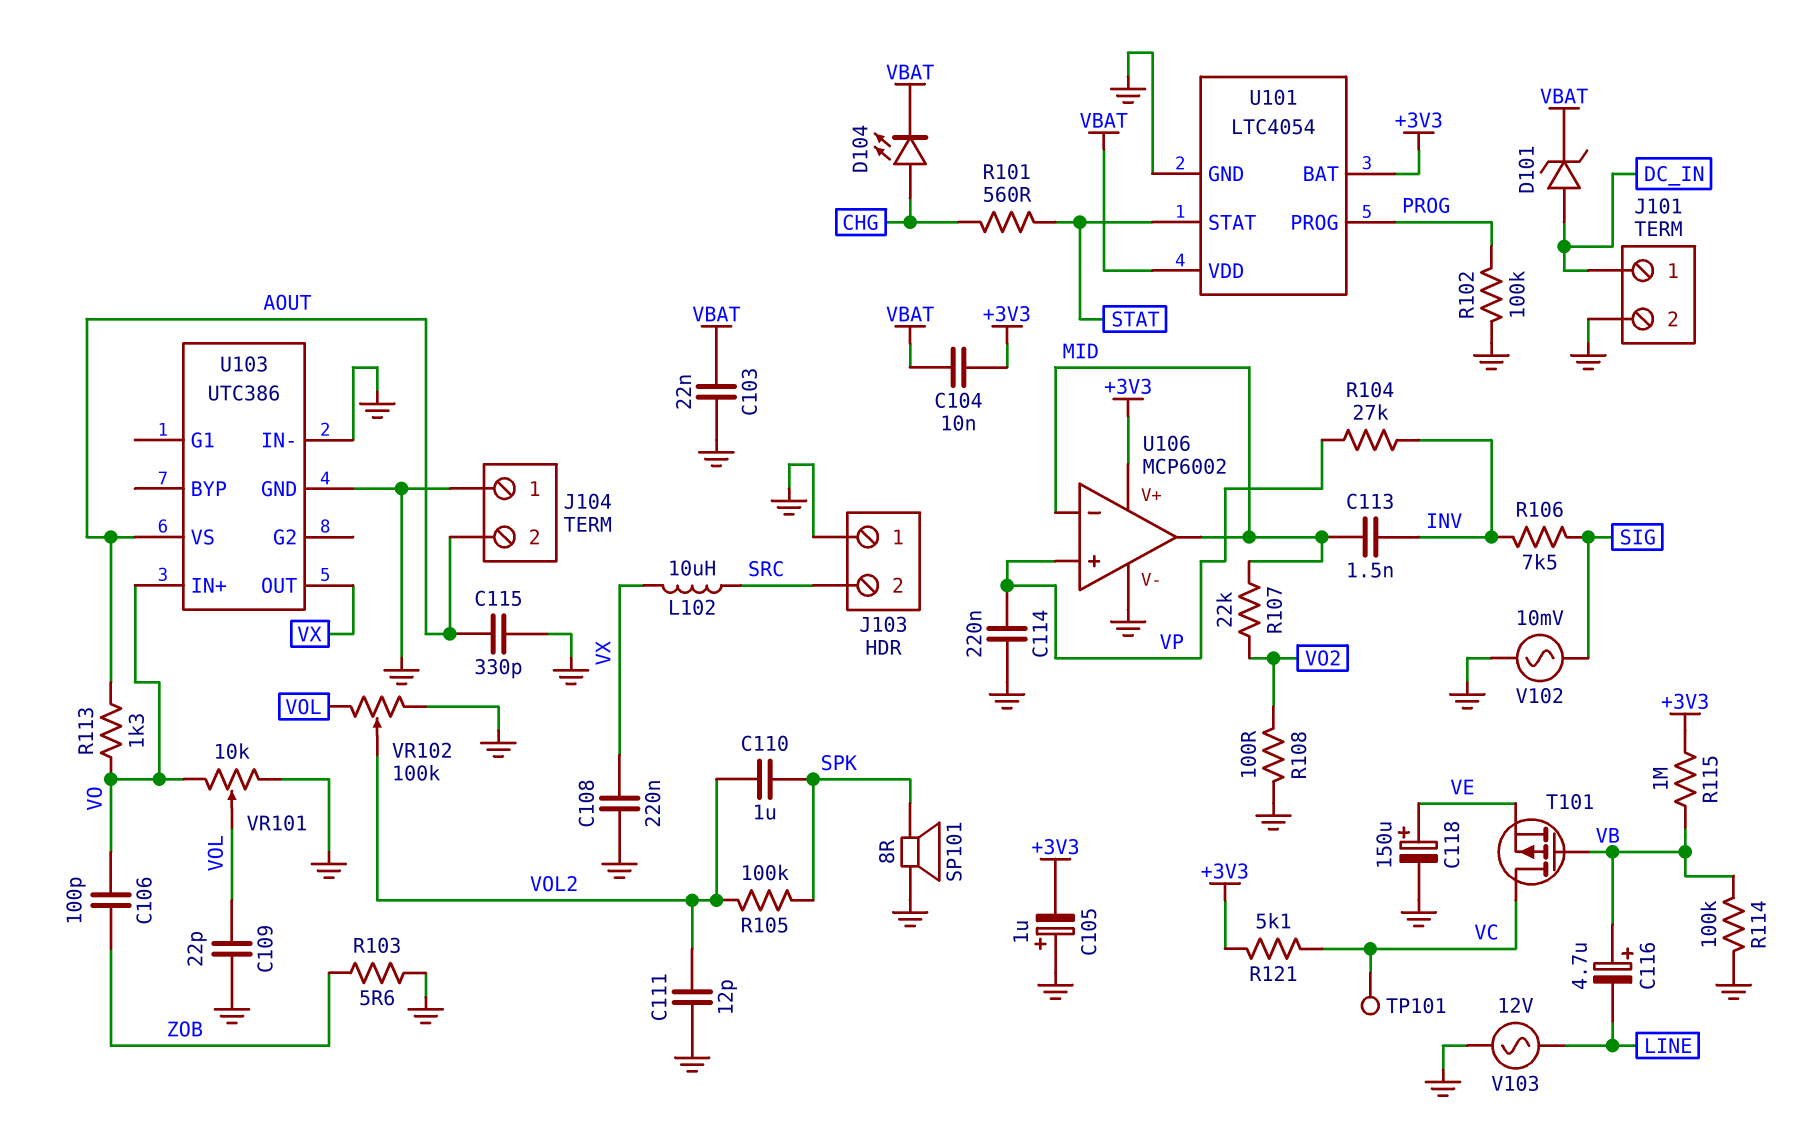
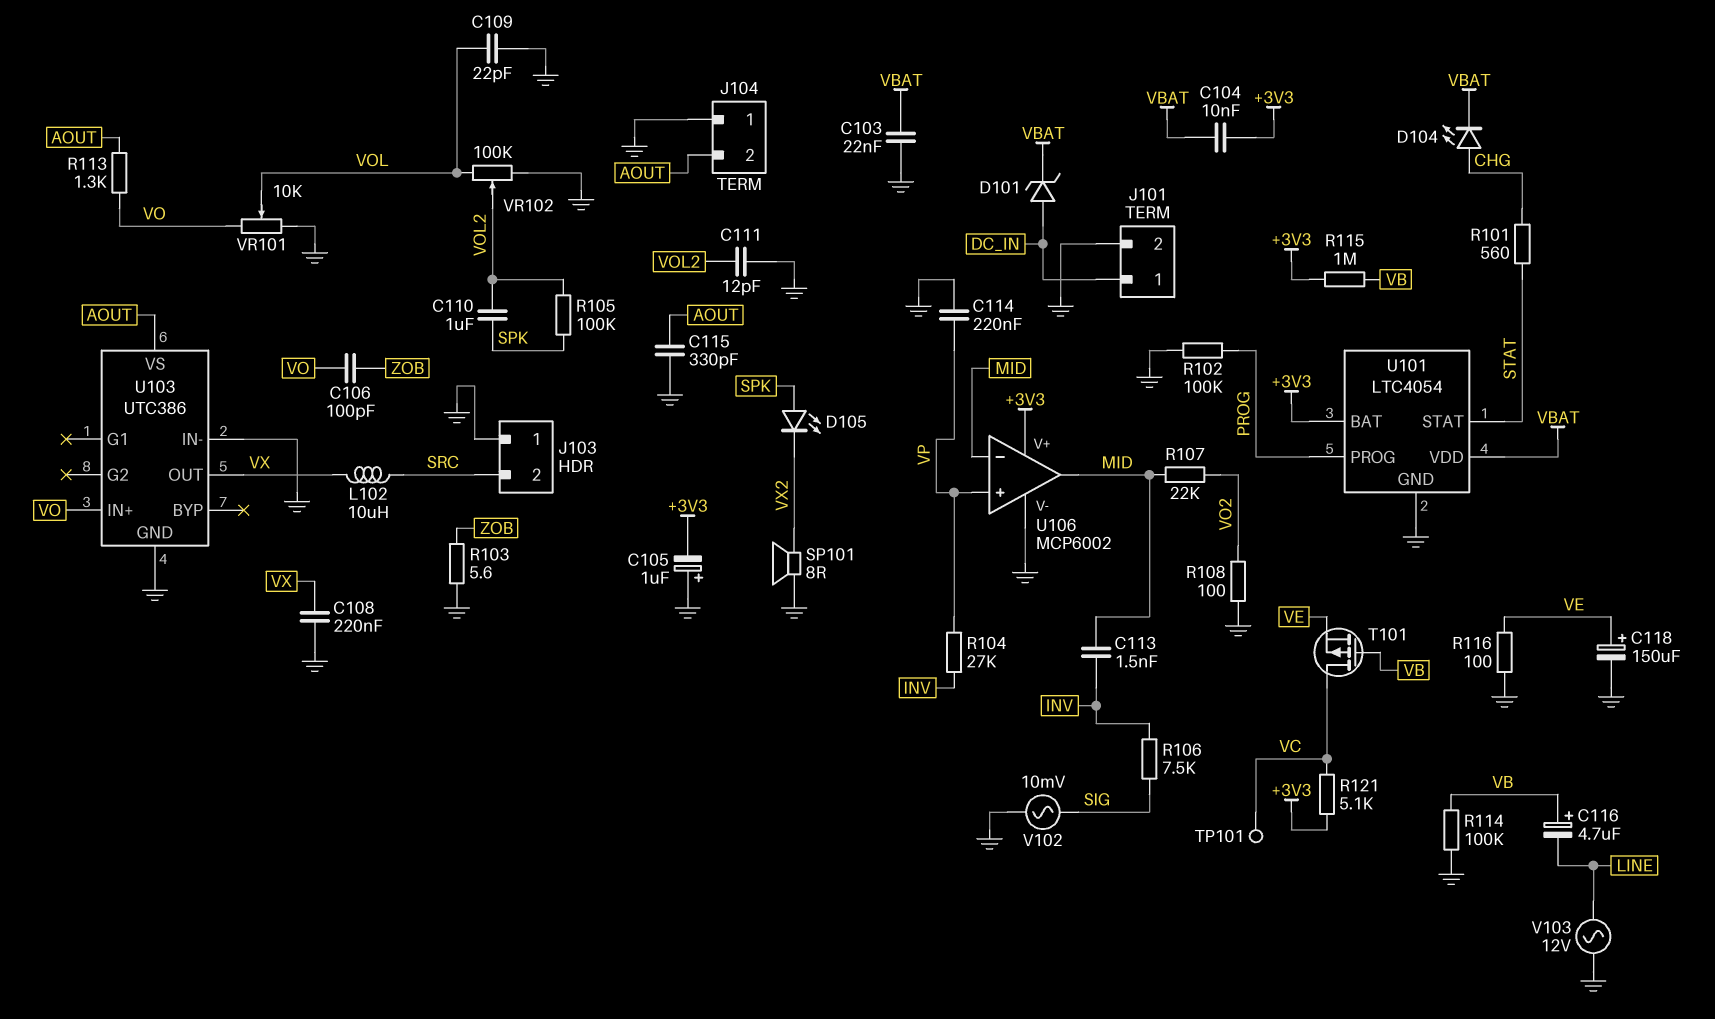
D105: none -> LED (A SPK, K VX2)
R116: none -> 100 (GND, VE)
SP101: speaker 8R (GND, SPK) -> speaker 8R (GND, VX2)

